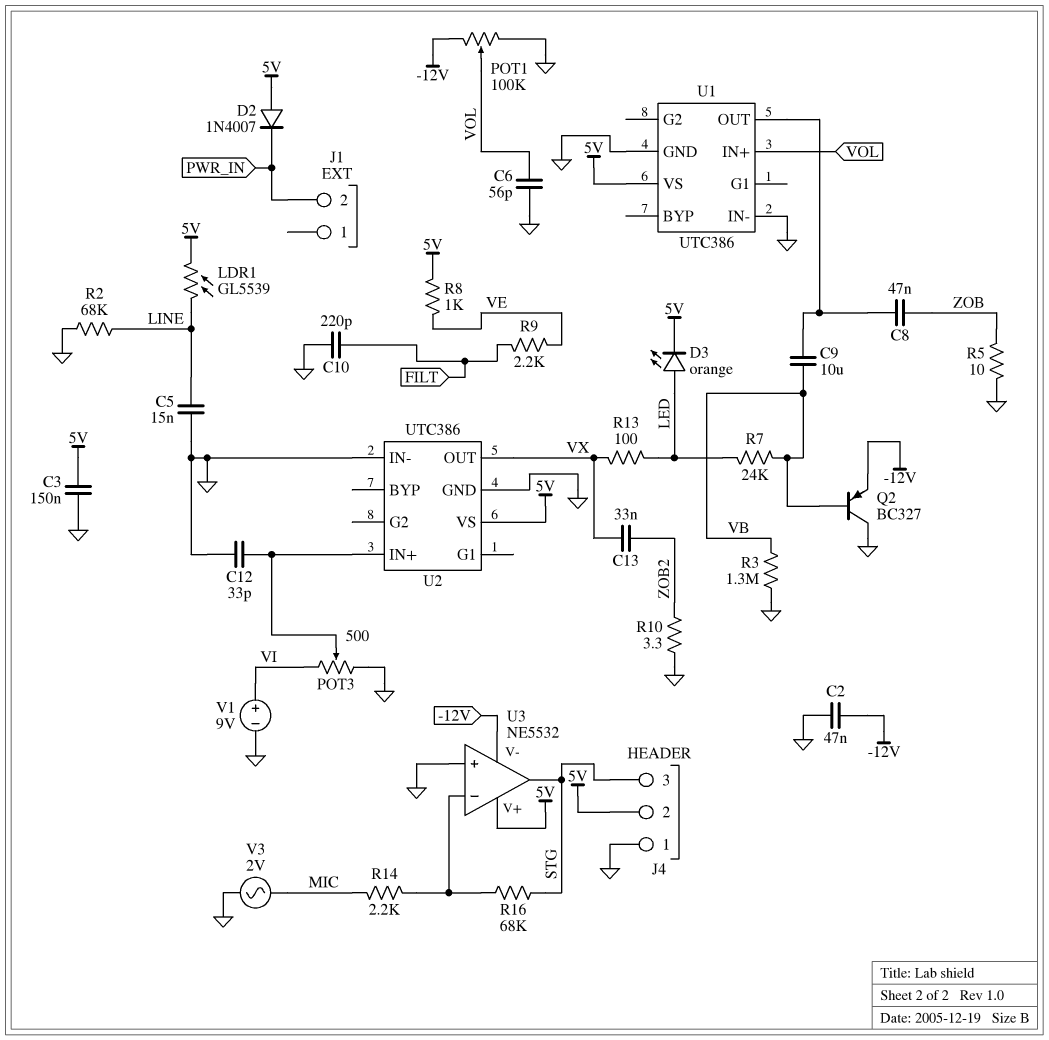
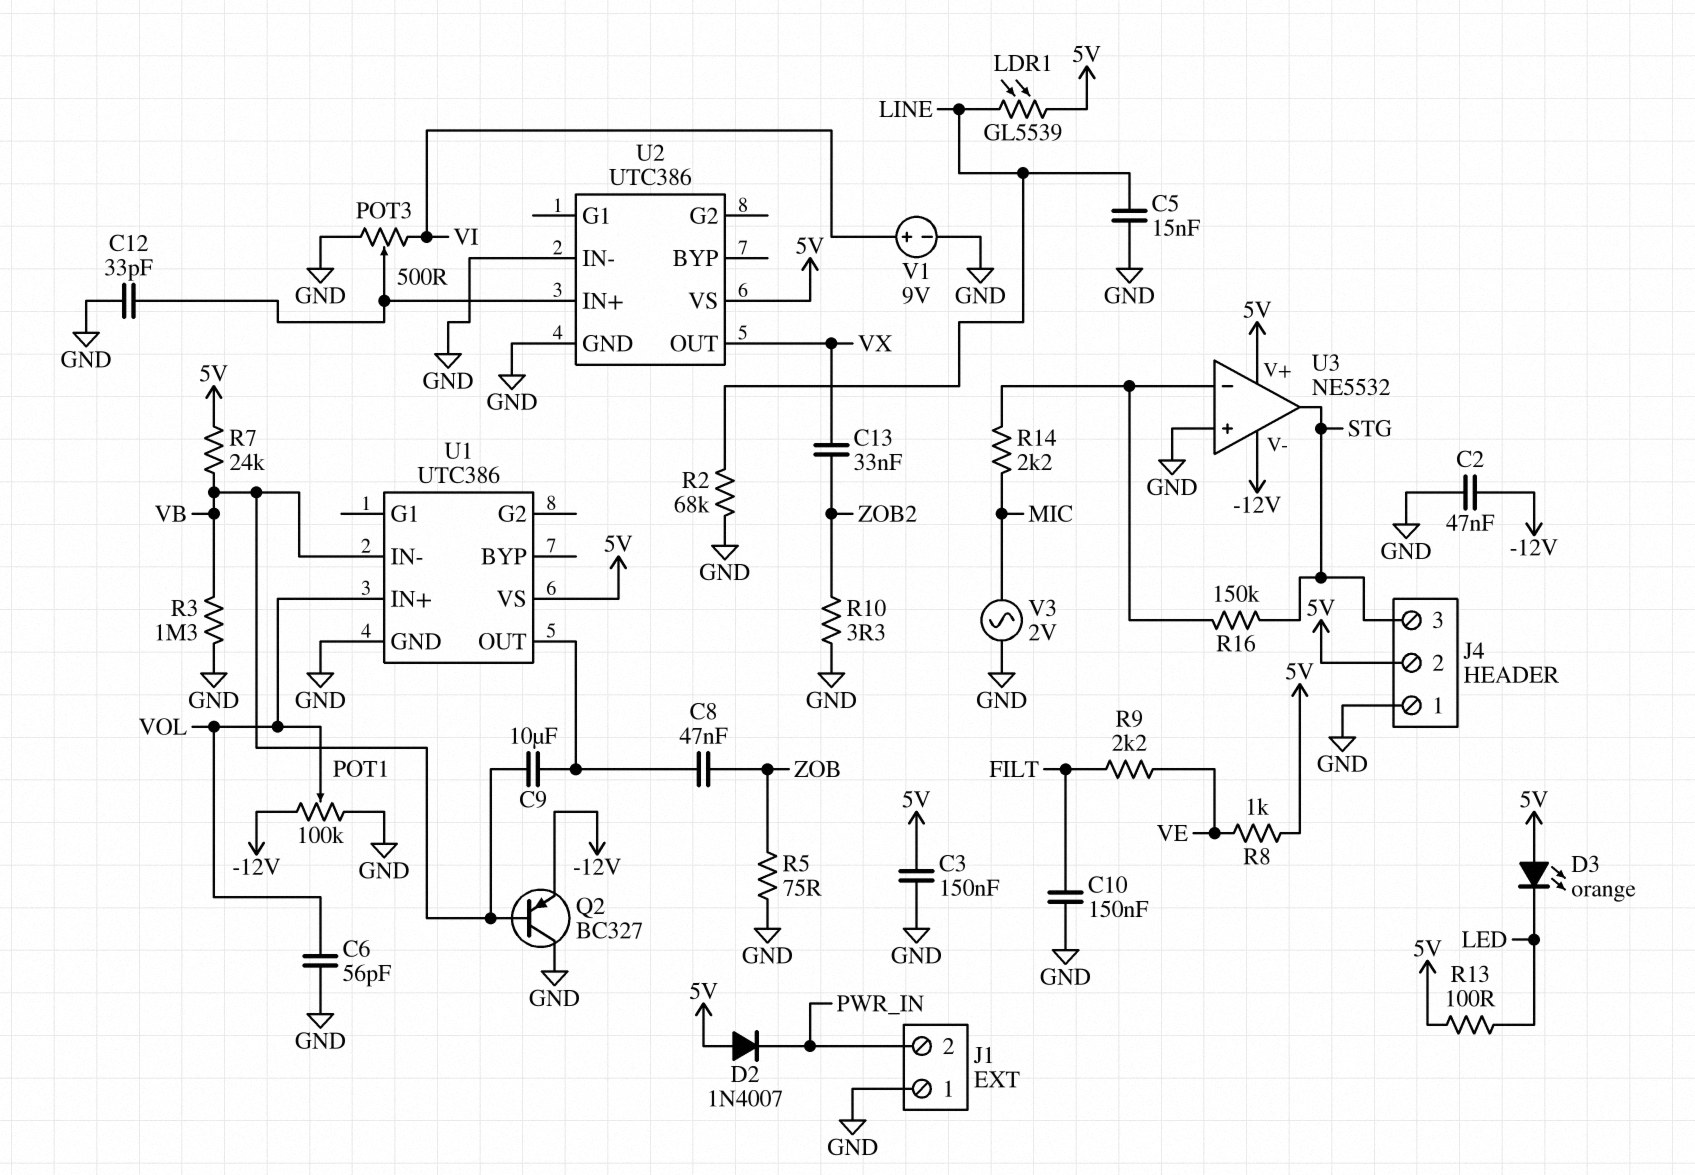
C10: 220pF (FILT, GND) -> 150nF (FILT, GND)
D3: LED orange (A LED, K 5V) -> LED orange (A 5V, K LED)
J1 pin 1: none -> GND
R5: 10 (GND, ZOB) -> 75 (GND, ZOB)
R7: 24k (LED, VB) -> 24k (5V, VB)
R13: 100 (LED, VX) -> 100 (5V, LED)
R16: 68k (STG, U3/in-) -> 150k (STG, U3/in-)
U1 pin IN-: GND -> VB

